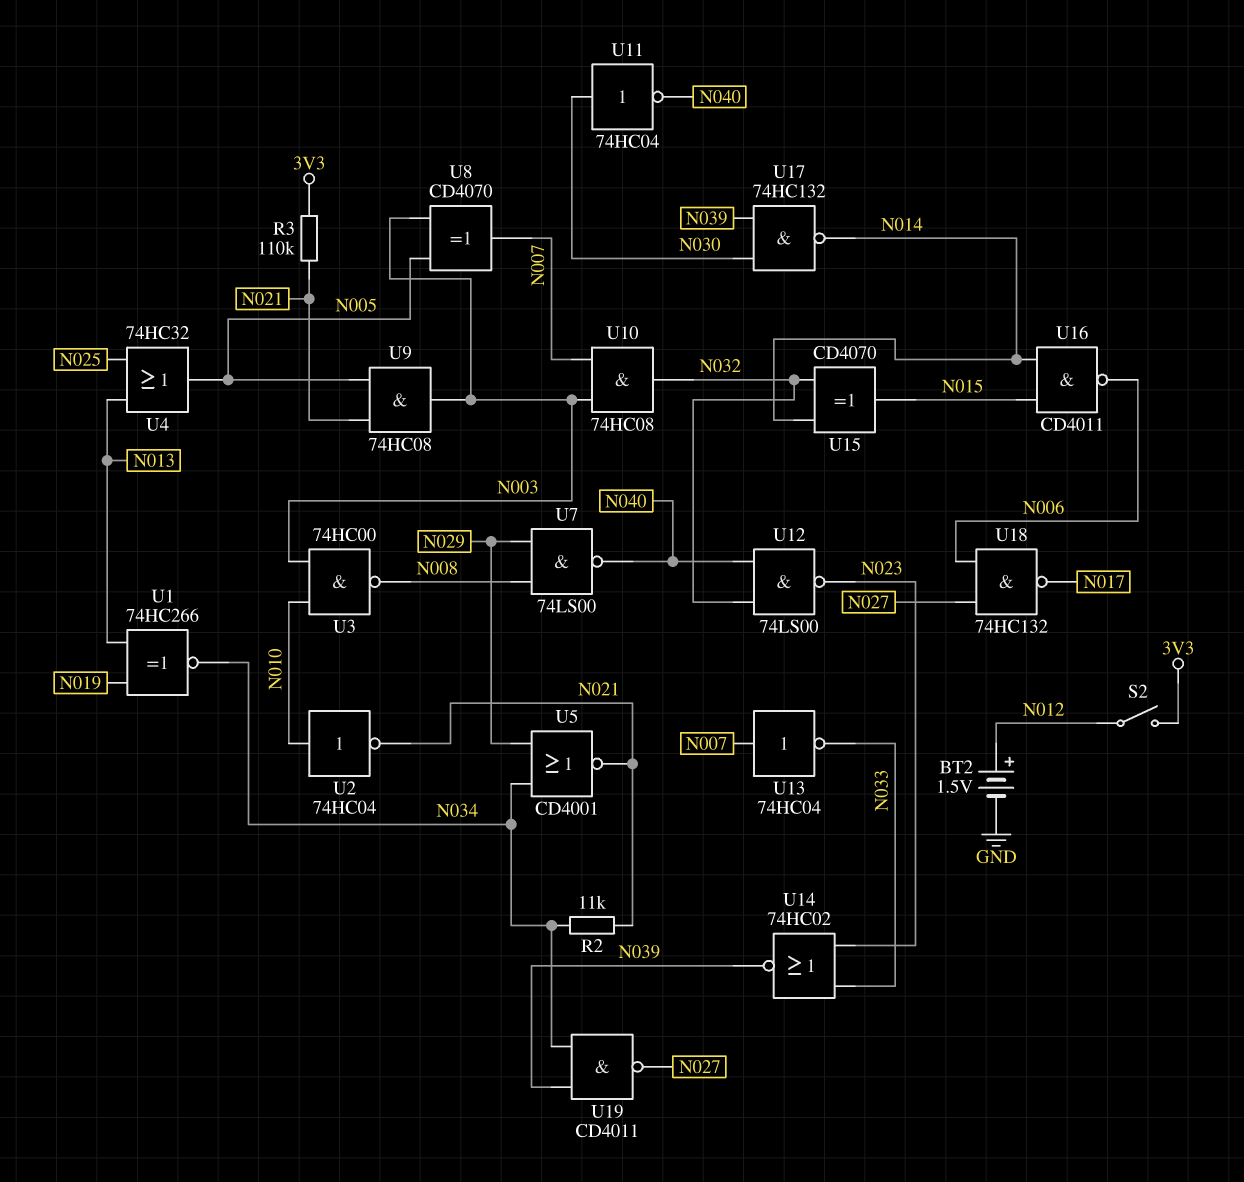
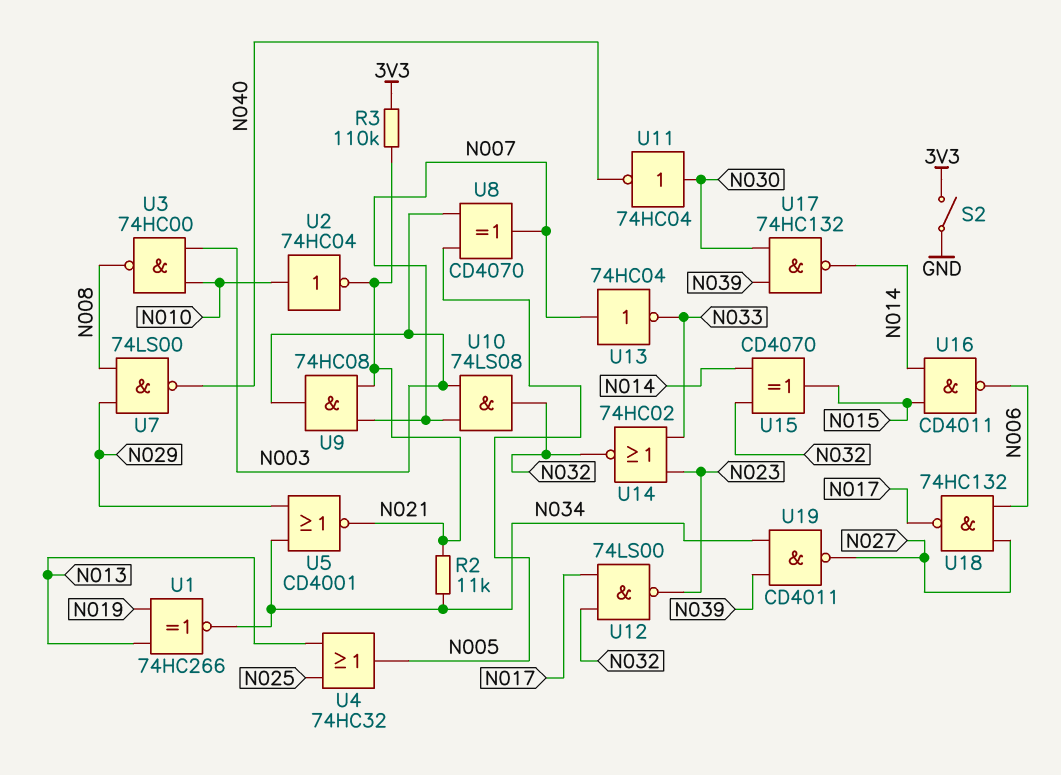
BT2: 1.5V (plus N012, minus GND) -> none
S2: switch (3V3, N012) -> switch (3V3, GND)
U9: AND 74HC08 (in N005, in N021, out N003) -> AND 74HC08 (in N007, in N021, out N003)
U10: AND 74HC08 (in N003, in N007, out N032) -> AND 74LS08 (in N003, in N007, out N032)
U12: NAND 74LS00 (in N032, in N040, out N023) -> NAND 74LS00 (in N017, in N032, out N023)
U14: NOR 74HC02 (in N023, in N033, out N039) -> NOR 74HC02 (in N023, in N033, out N032)

